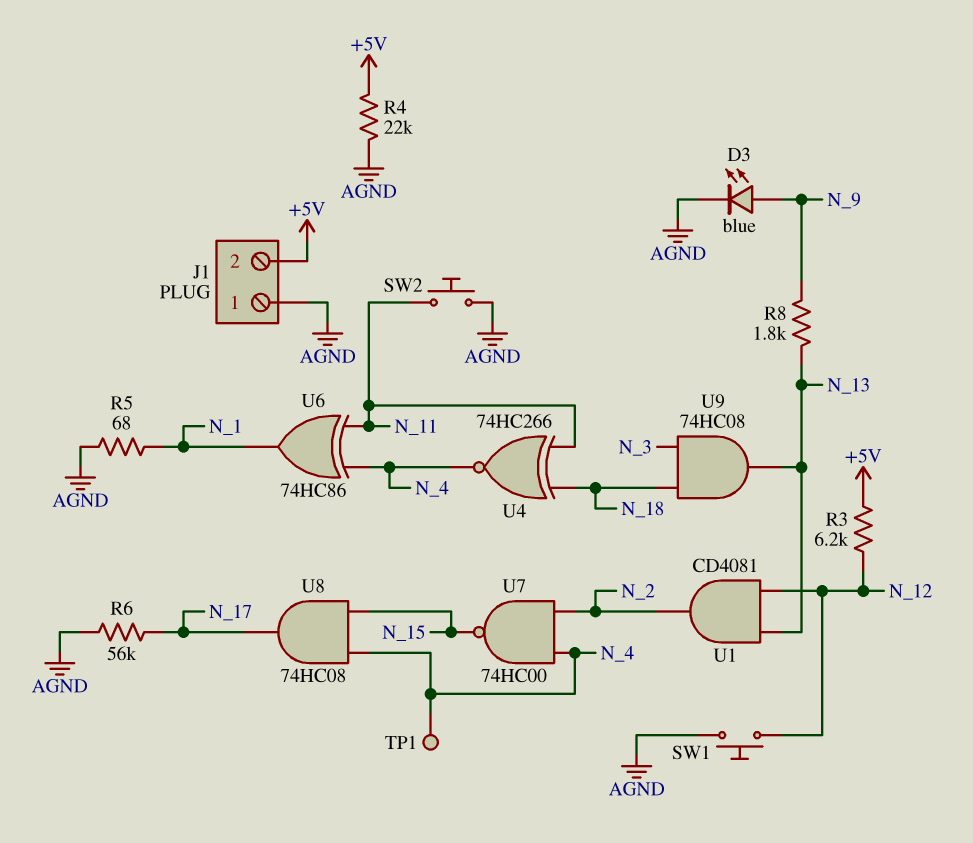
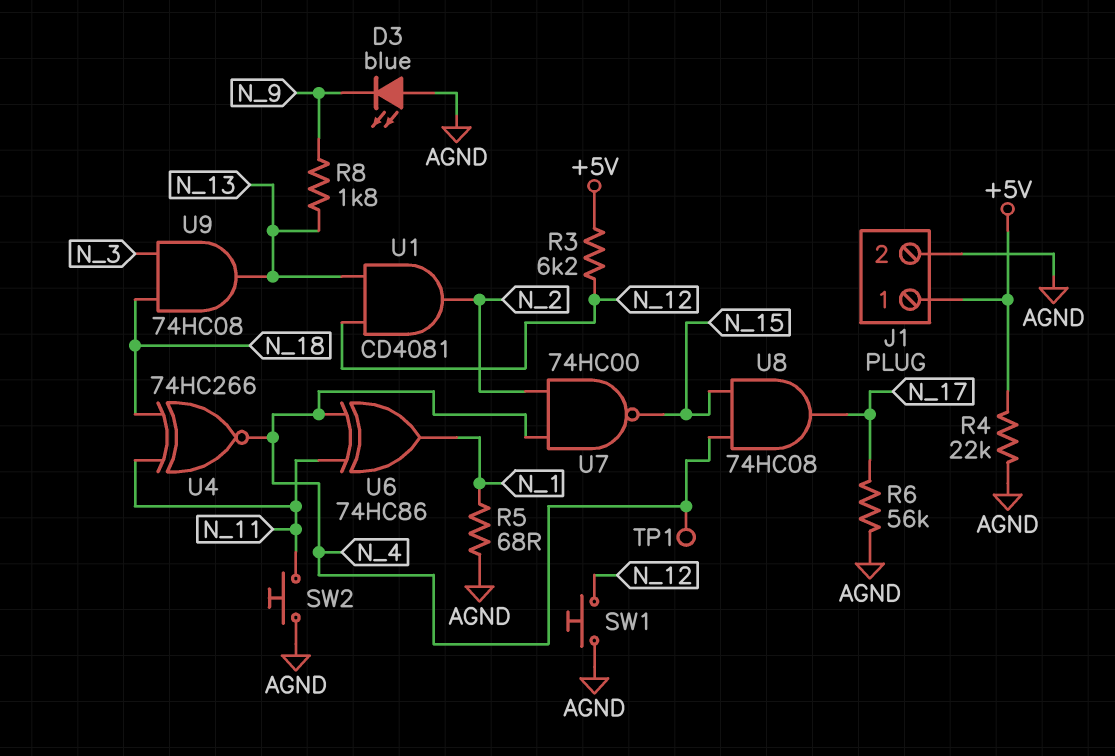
D3: LED blue (A N_9, K AGND) -> LED blue (A AGND, K N_9)
J1 pin 1: AGND -> +5V
J1 pin 2: +5V -> AGND

